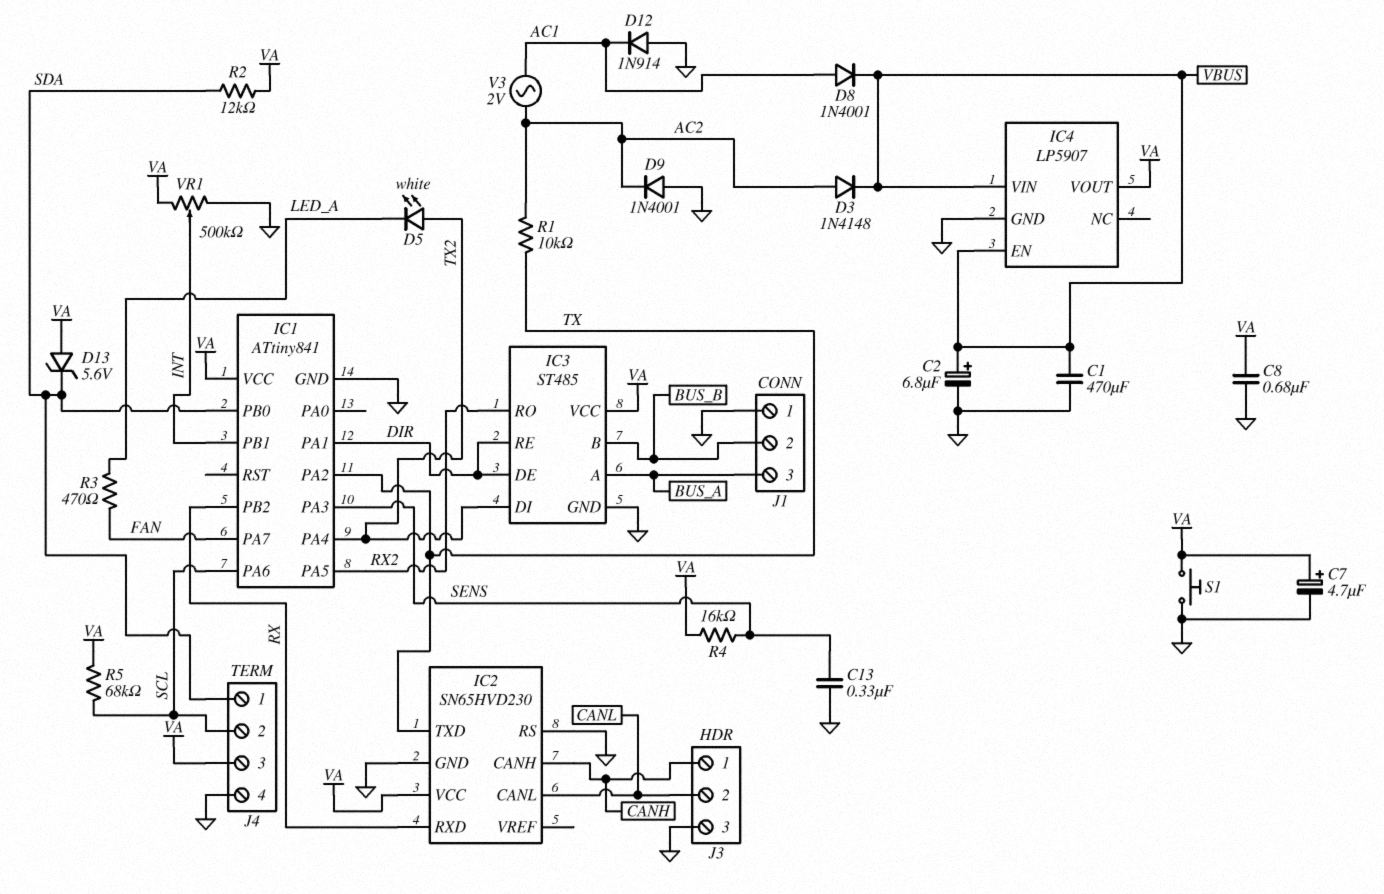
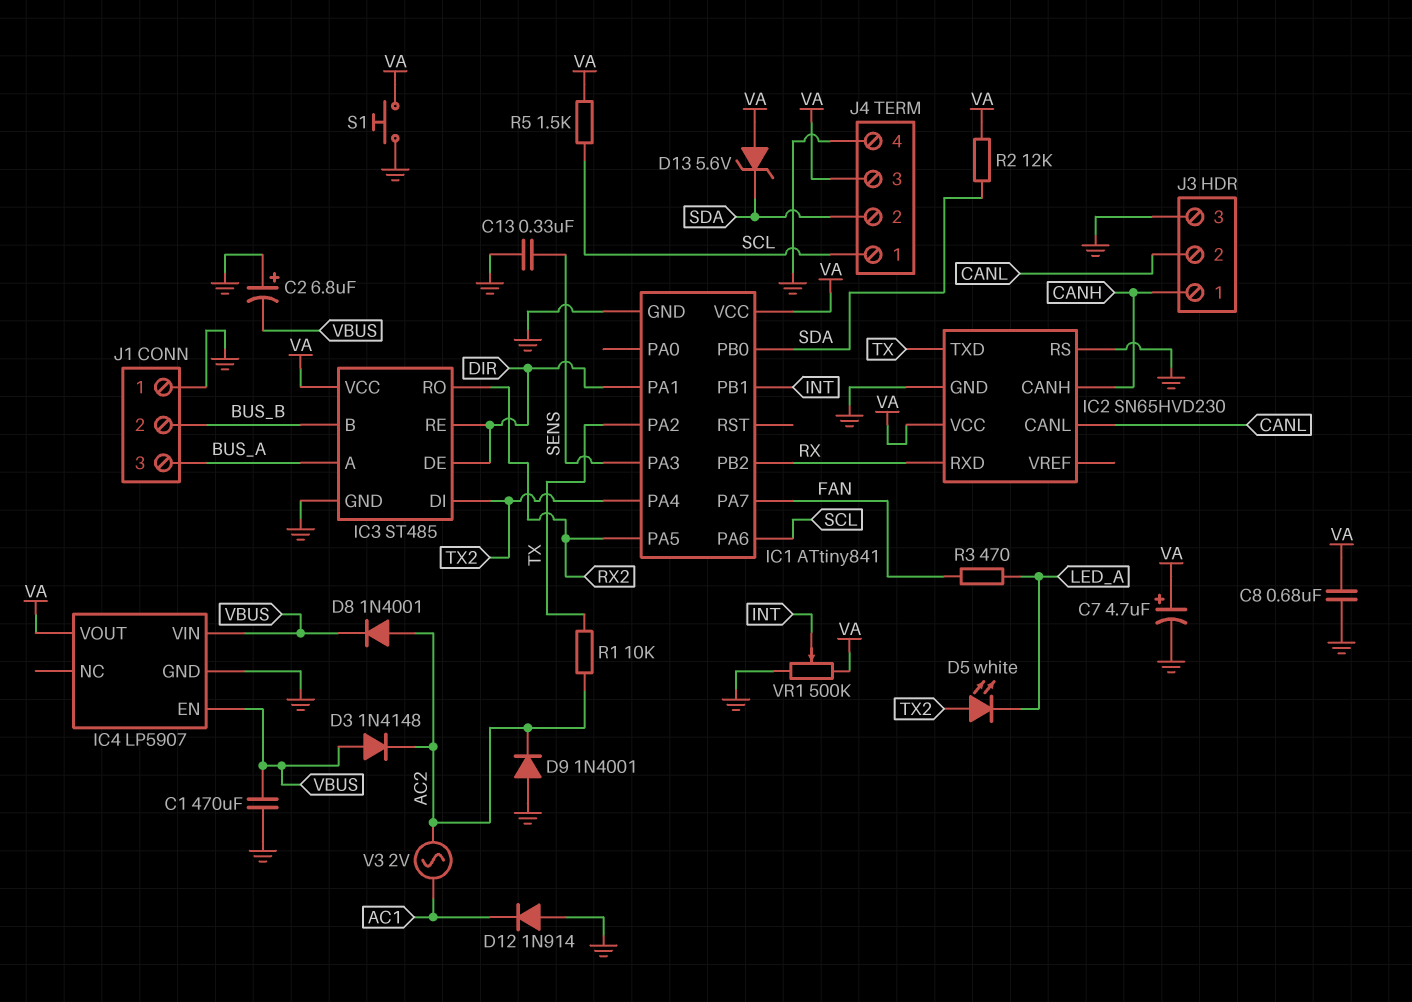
C2: 6.8uF (plus VBUS, minus GND) -> 6.8uF (plus GND, minus VBUS)
D3: diode 1N4148 (A AC2, K VBUS) -> diode 1N4148 (A VBUS, K AC2)
D8: diode 1N4001 (A AC1, K VBUS) -> diode 1N4001 (A AC2, K VBUS)
J4 pin 1: SDA -> SCL
J4 pin 2: SCL -> SDA
R4: 16k (SENS, VA) -> none
R5: 68k (SCL, VA) -> 1.5k (SCL, VA)

